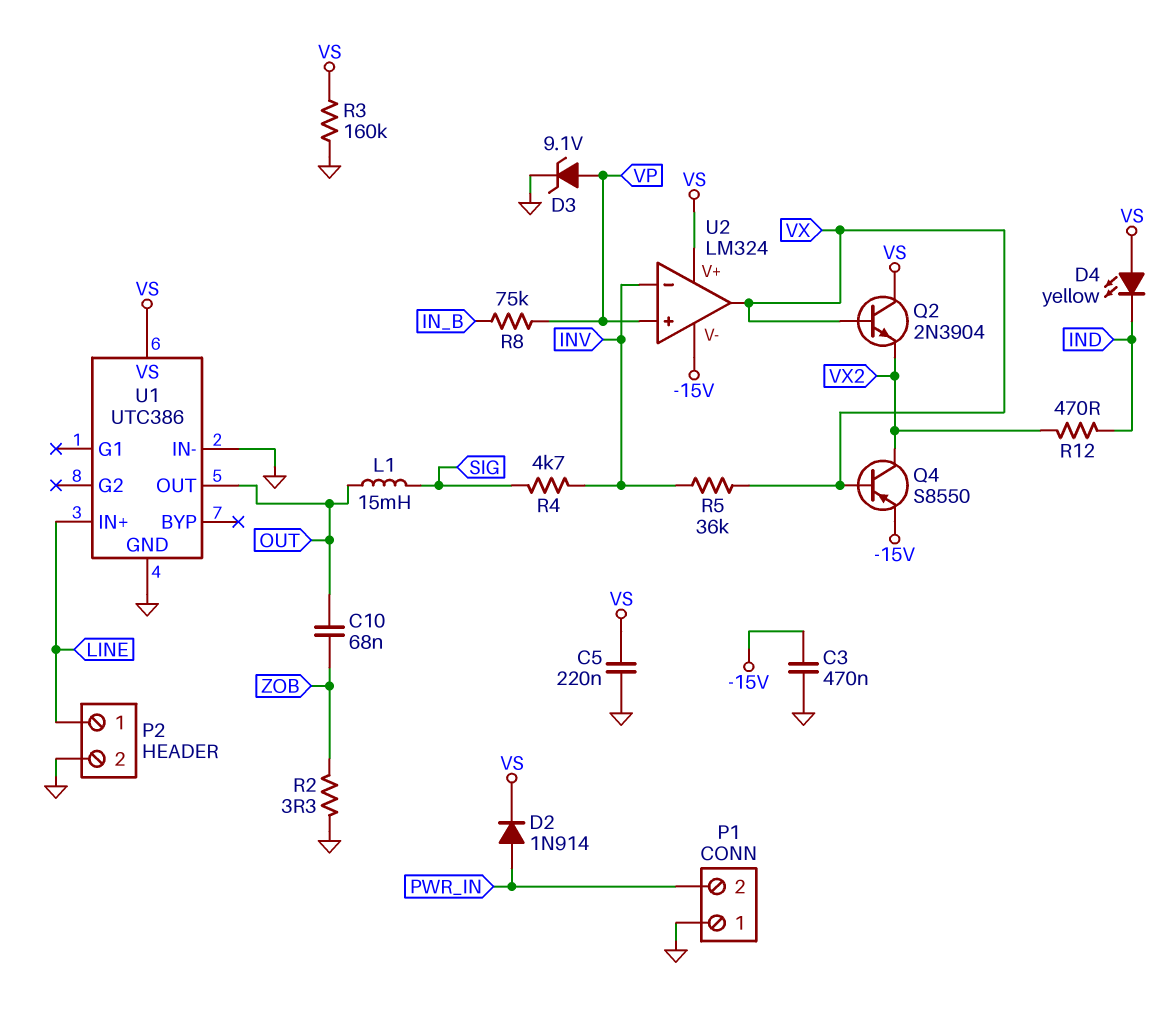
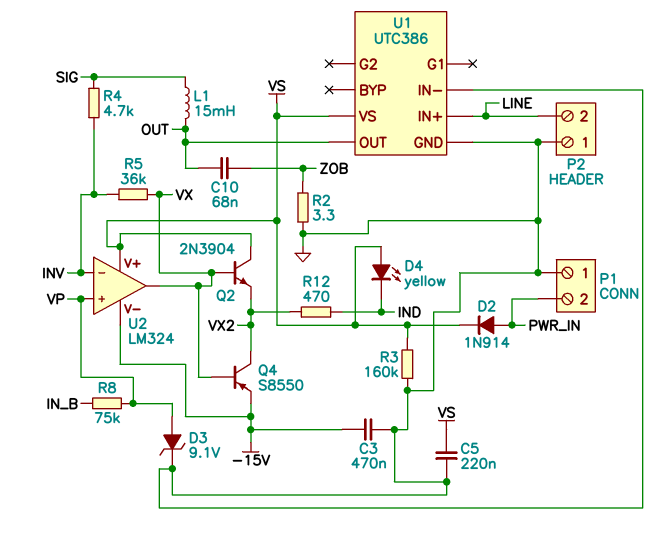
P2 pin 1: LINE -> GND
P2 pin 2: GND -> LINE

